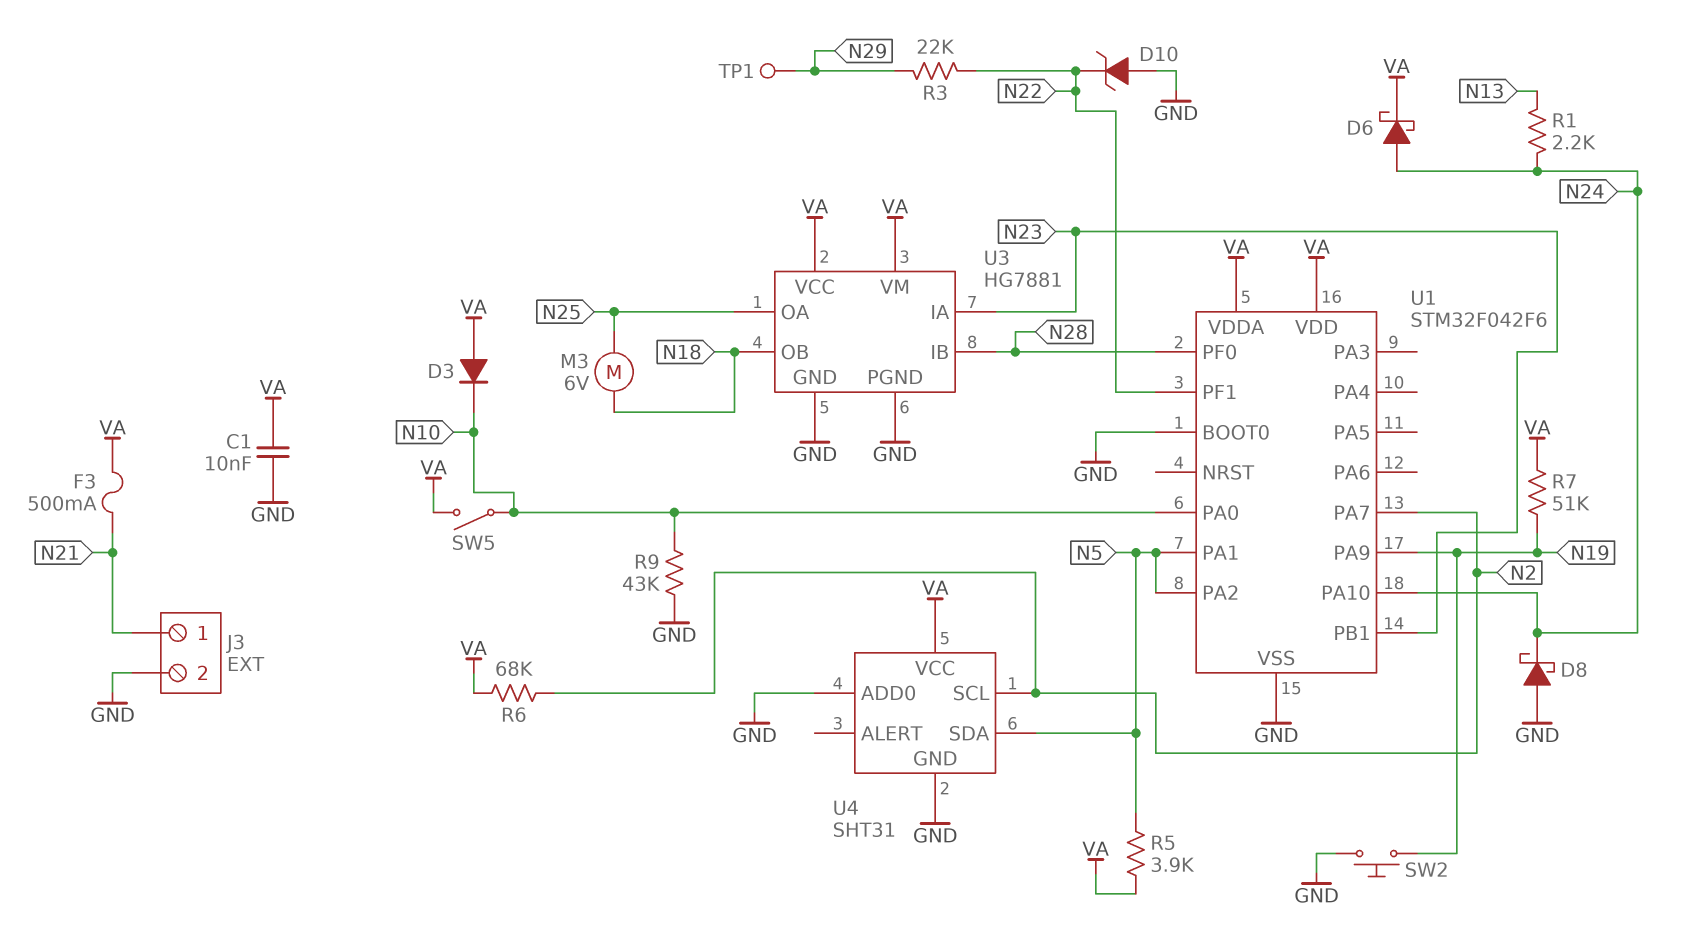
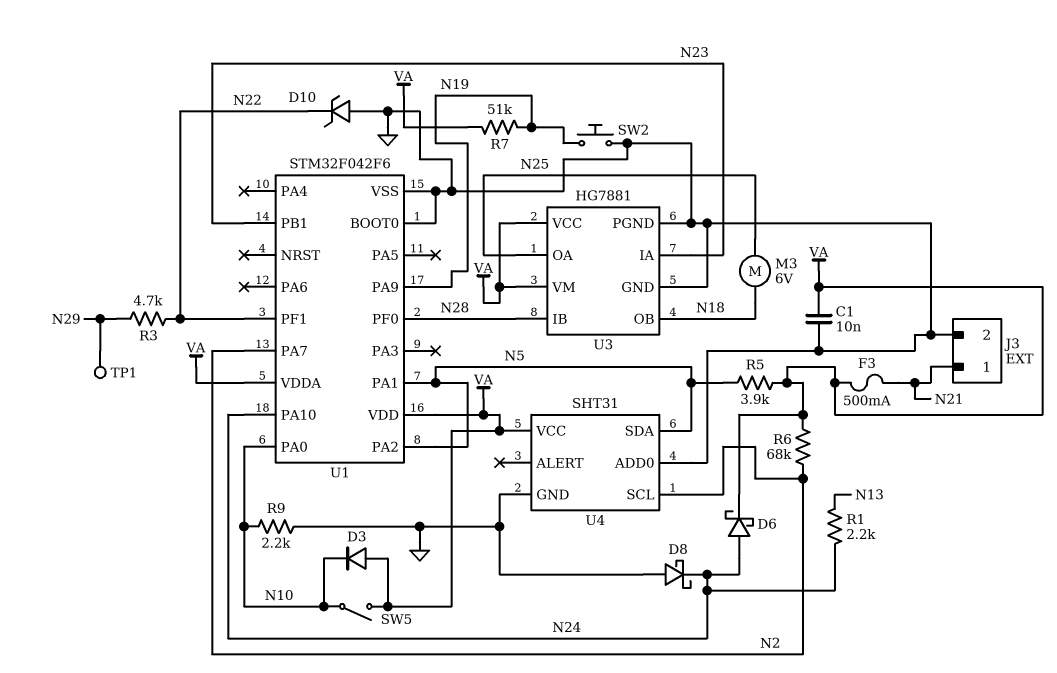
R3: 22k (N22, N29) -> 4.7k (N22, N29)
R9: 43k (GND, N10) -> 2.2k (GND, N10)

